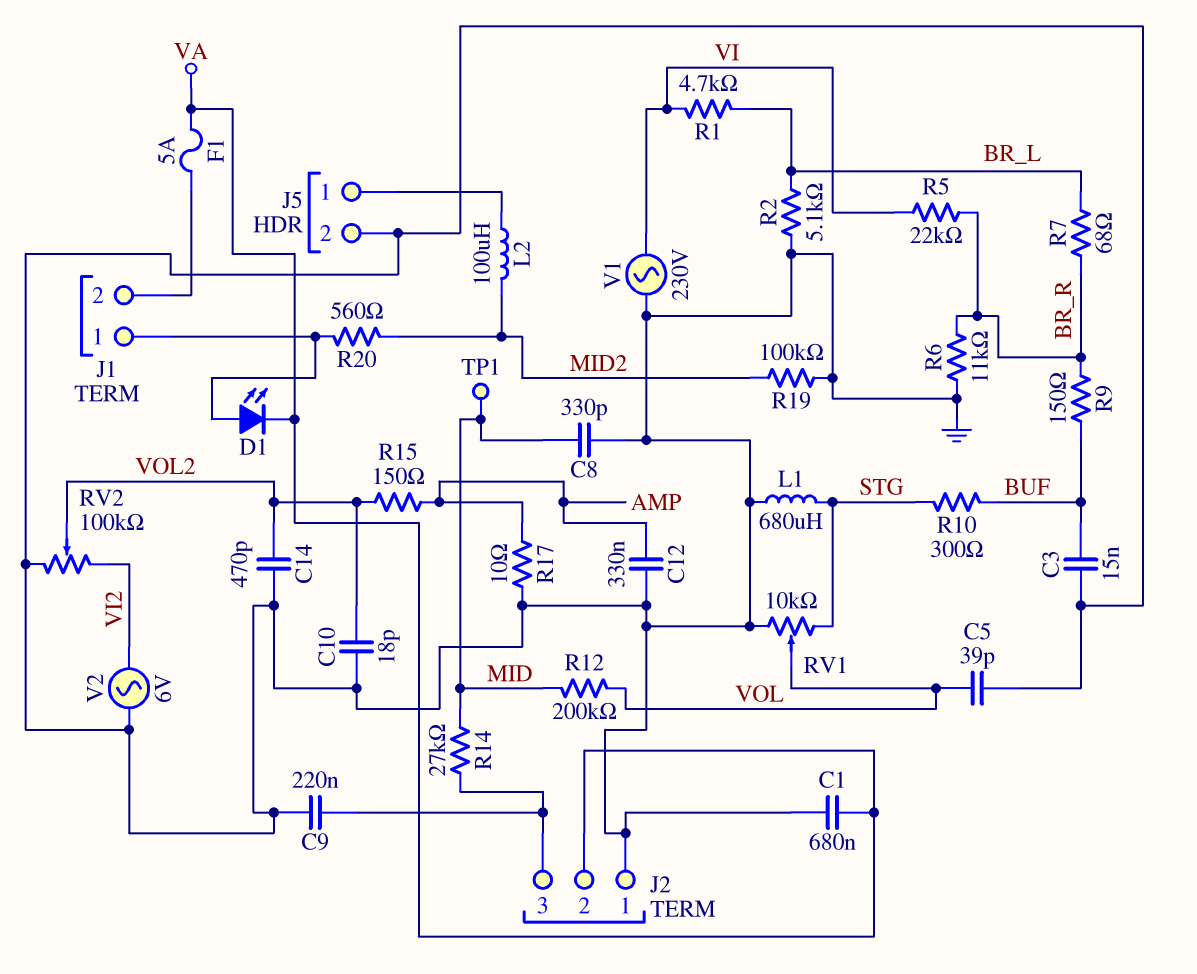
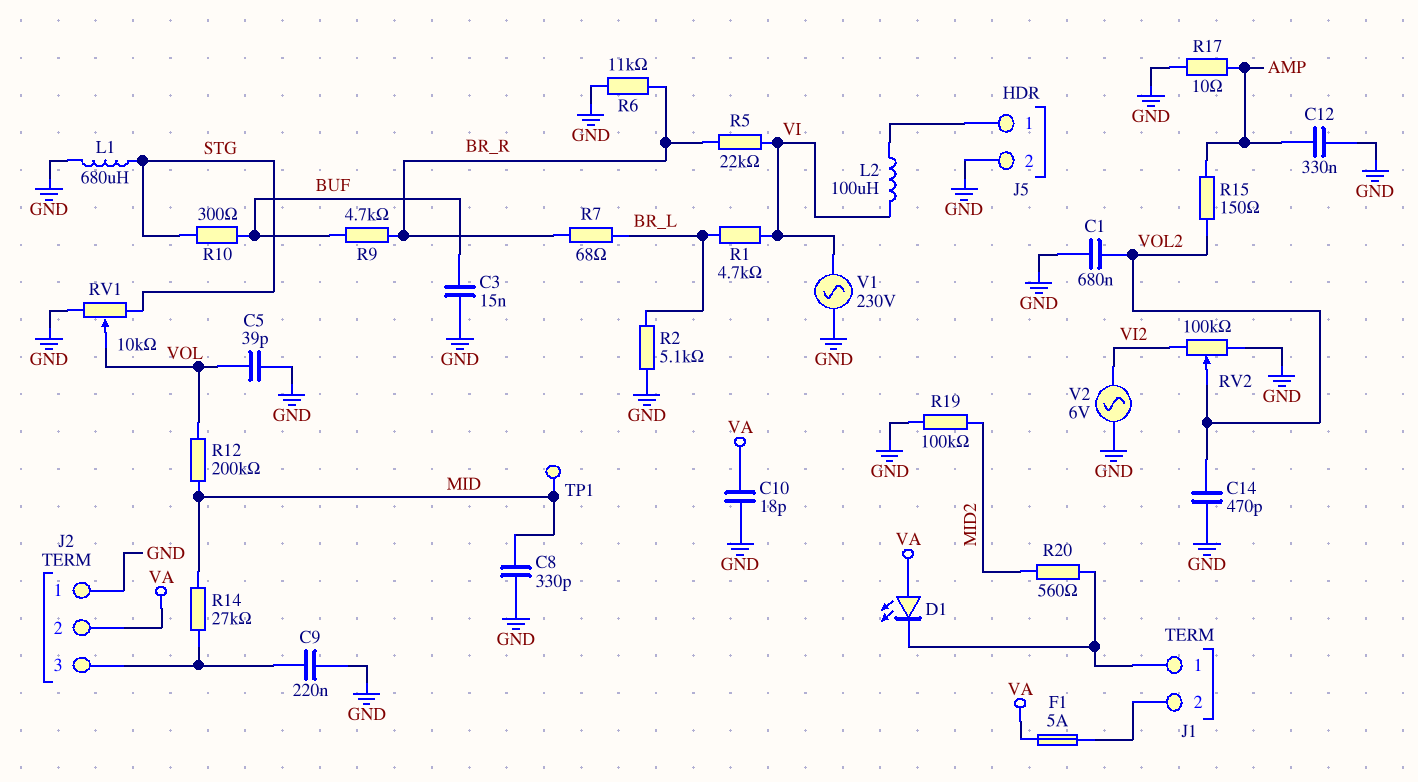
C1: 680nF (GND, VA) -> 680nF (GND, VOL2)
C10: 18pF (GND, VOL2) -> 18pF (GND, VA)
D1: LED (A J1/1, K VA) -> LED (A VA, K J1/1)
L2: 100uH (J5/1, MID2) -> 100uH (J5/1, VI)
R9: 150 (BR_R, BUF) -> 4.7k (BR_R, BUF)

